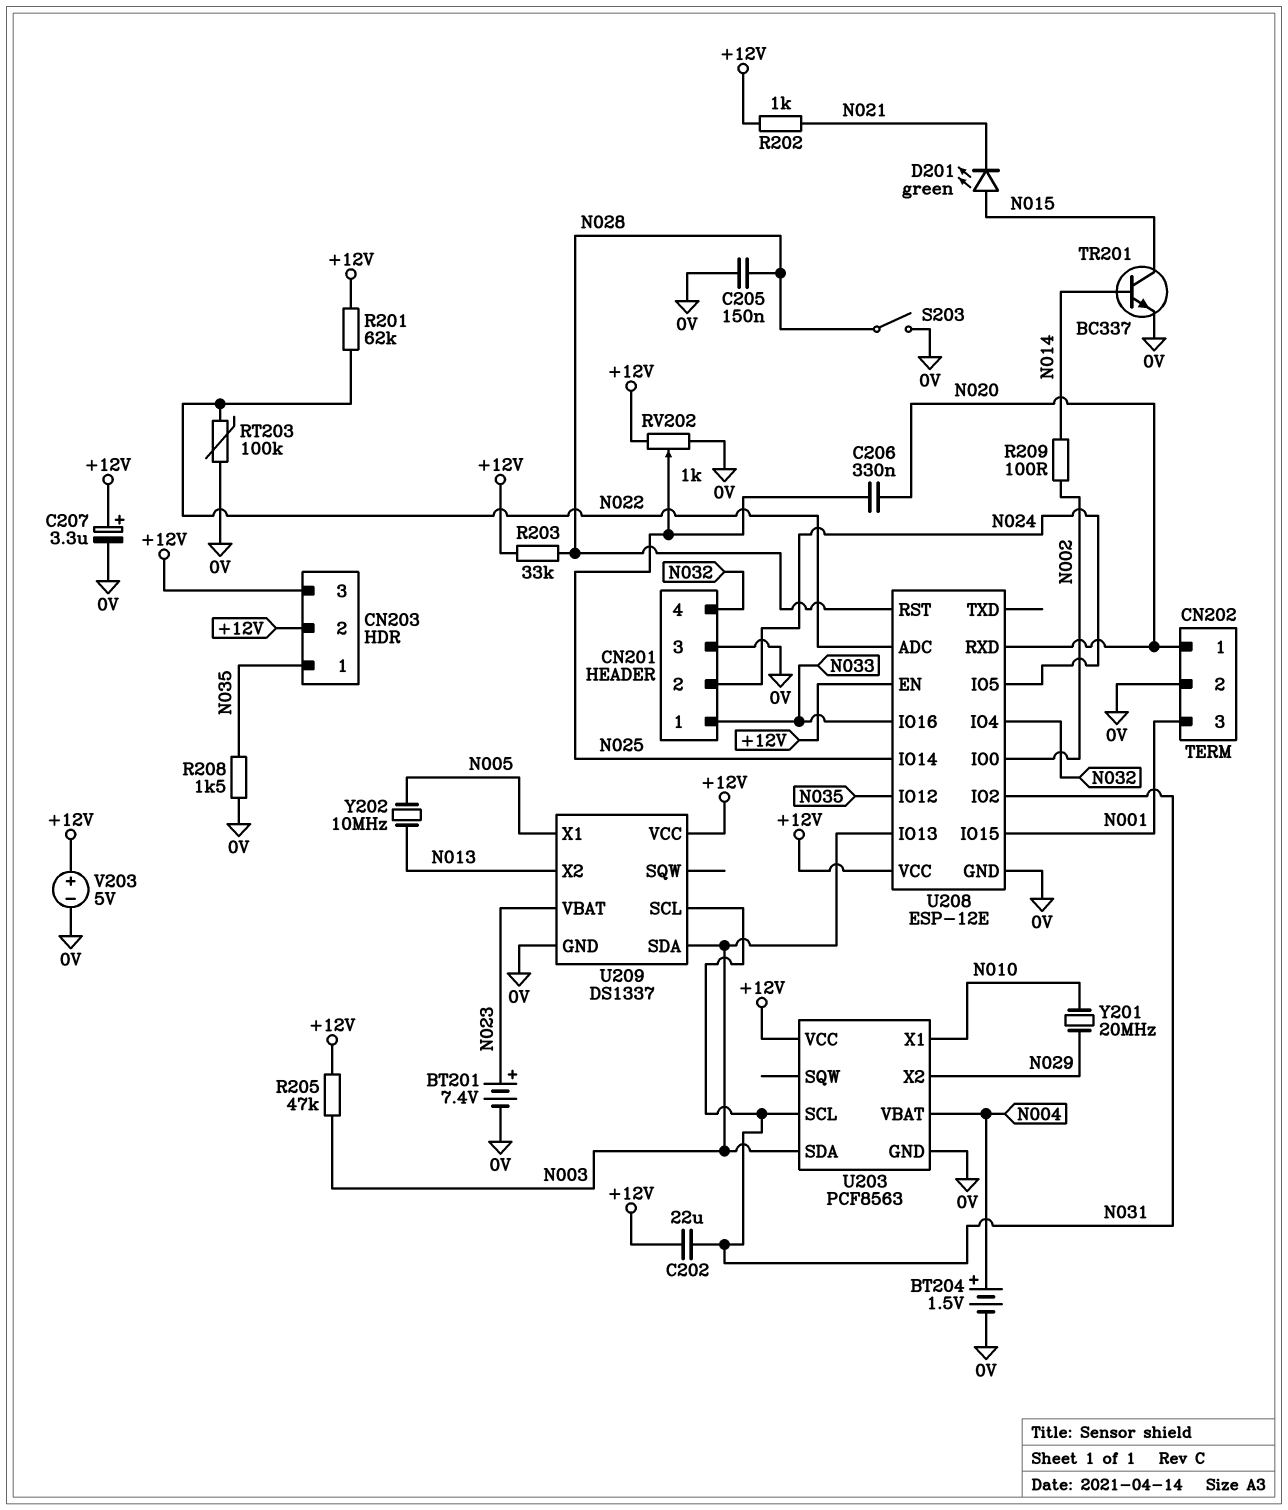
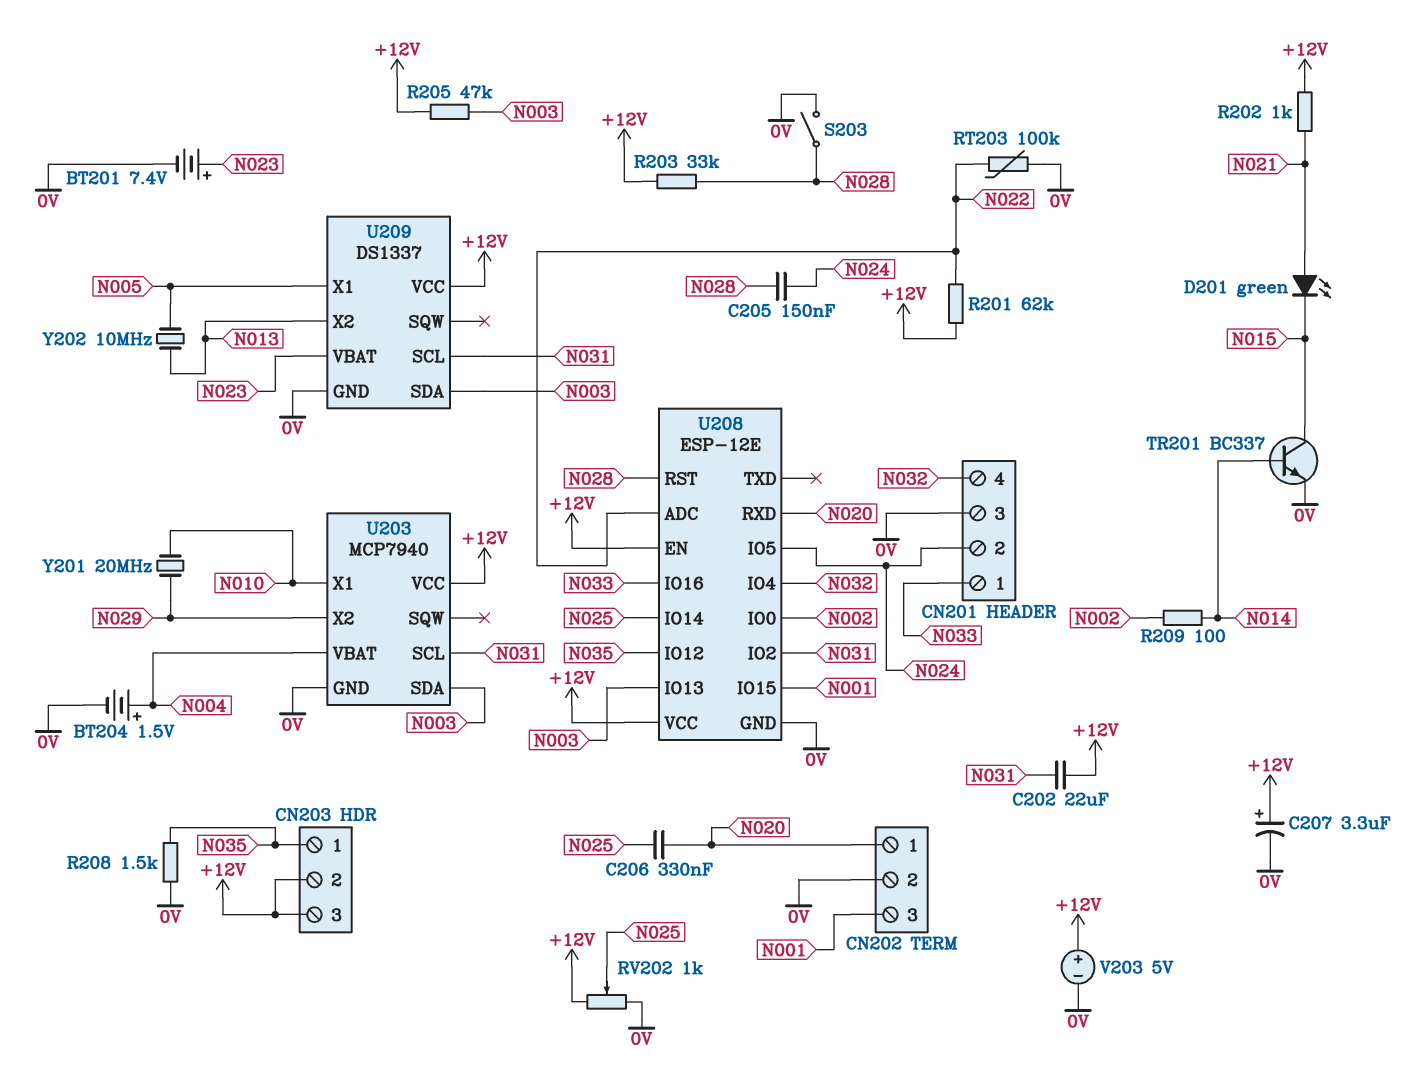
C205: 150nF (0V, N028) -> 150nF (N024, N028)
D201: LED green (A N015, K N021) -> LED green (A N021, K N015)
U203: PCF8563 -> MCP7940

